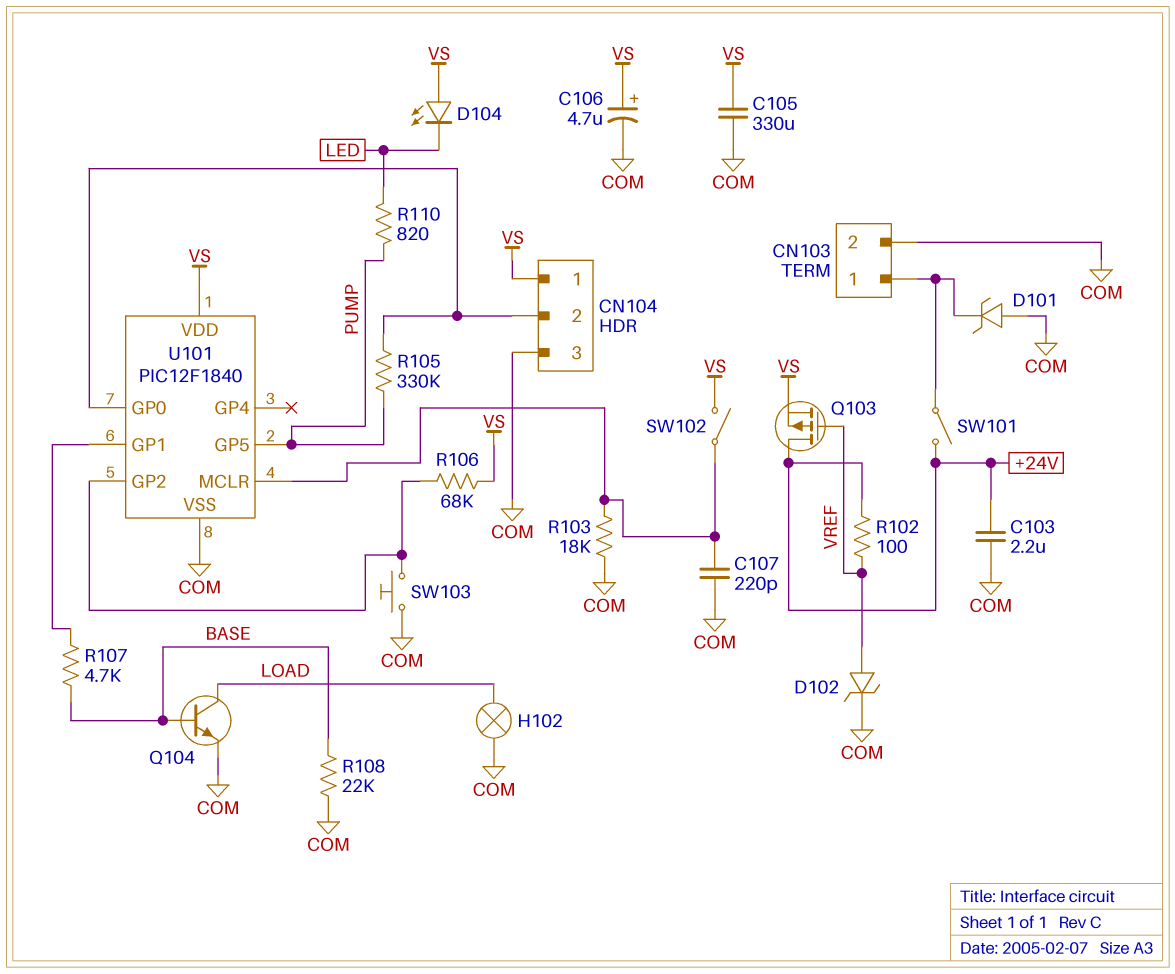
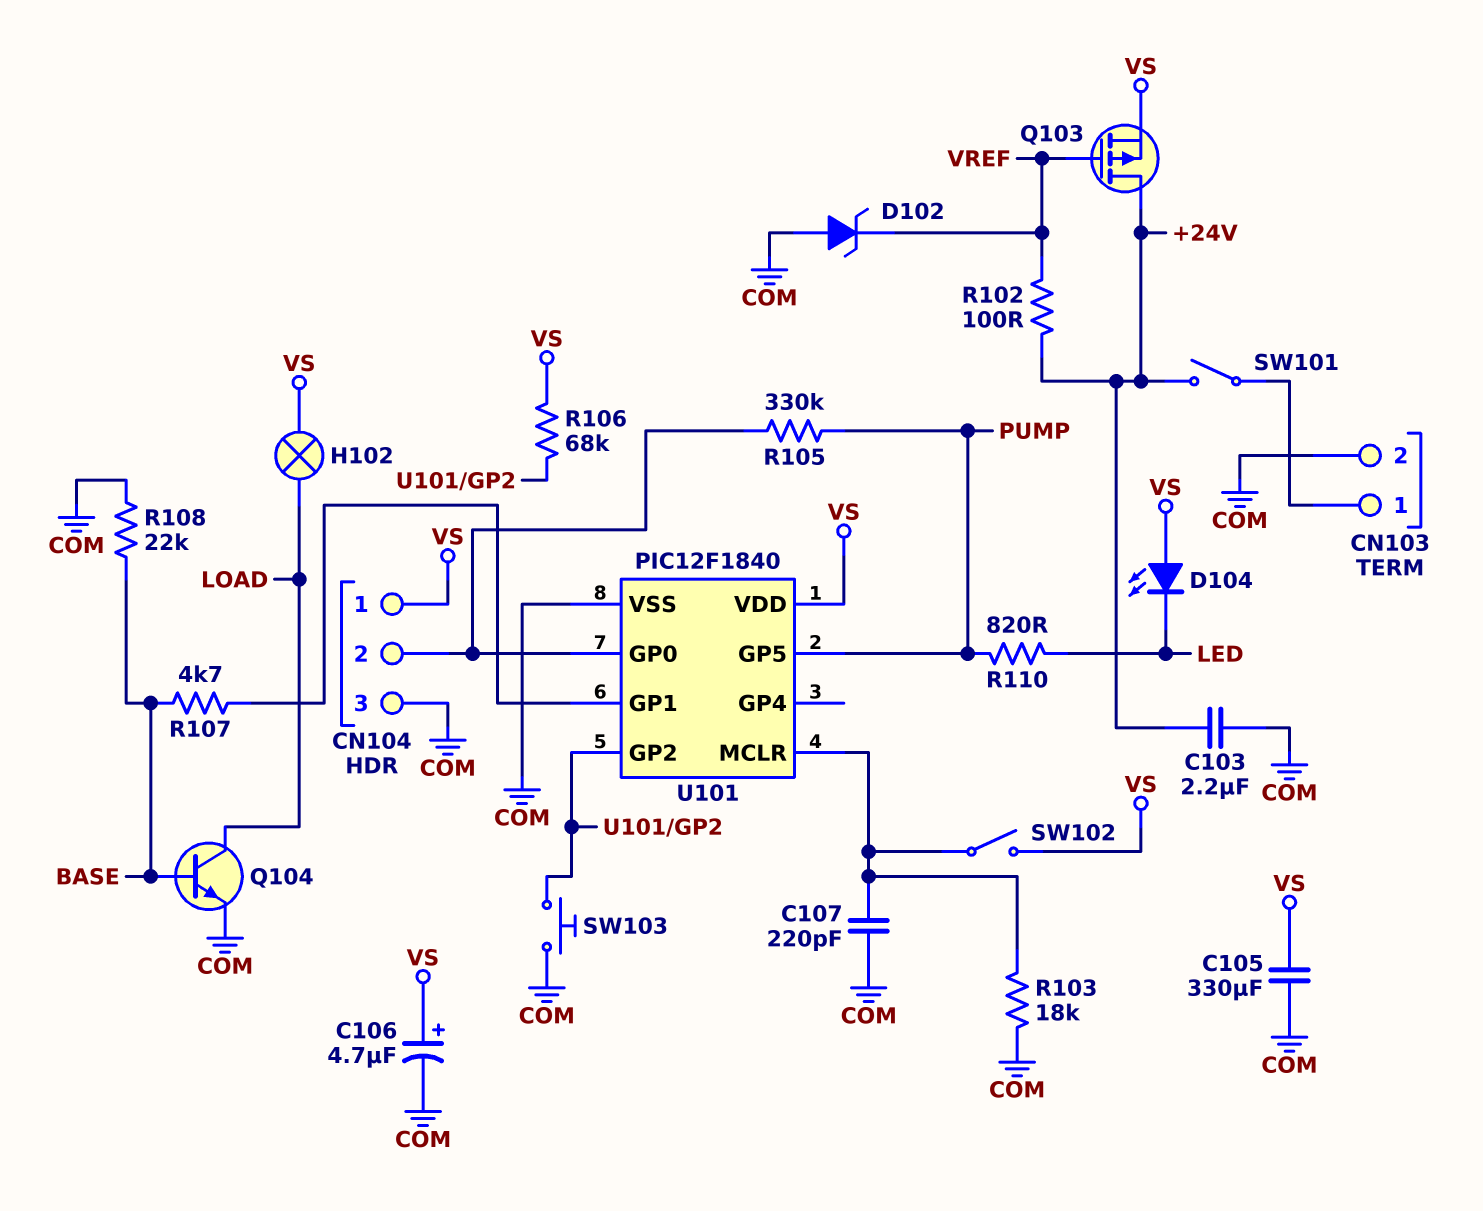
D101: zener (A COM, K CN103/1) -> none
D102: zener (A VREF, K COM) -> zener (A COM, K VREF)
H102: lamp (COM, LOAD) -> lamp (LOAD, VS)

